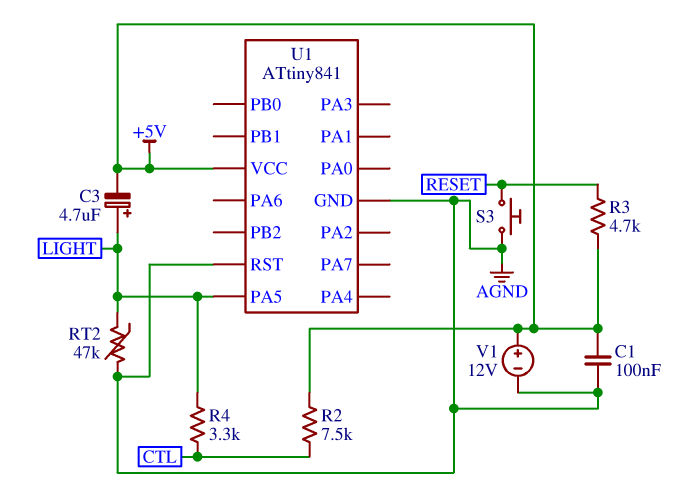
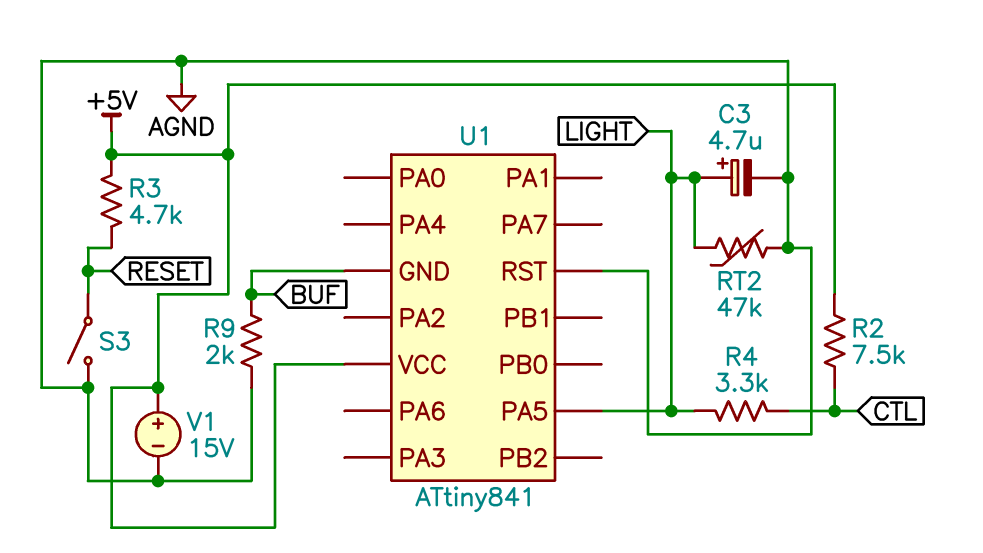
C1: 100nF (+5V, AGND) -> none
C3: 4.7uF (plus LIGHT, minus +5V) -> 4.7uF (plus LIGHT, minus AGND)
R9: none -> 2k (AGND, BUF)
S3: button (AGND, RESET) -> switch (AGND, RESET)
U1 pin GND: AGND -> BUF
V1: 12V (plus +5V, minus AGND) -> 15V (plus +5V, minus AGND)

